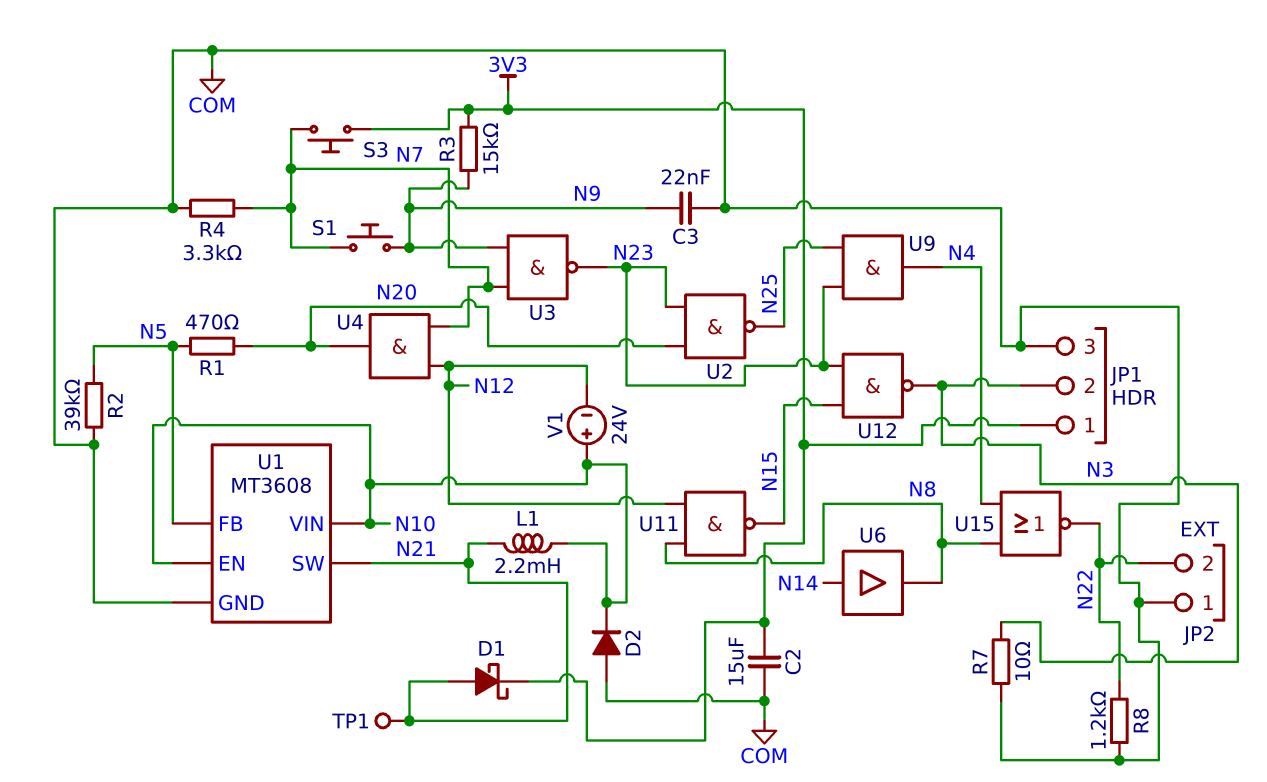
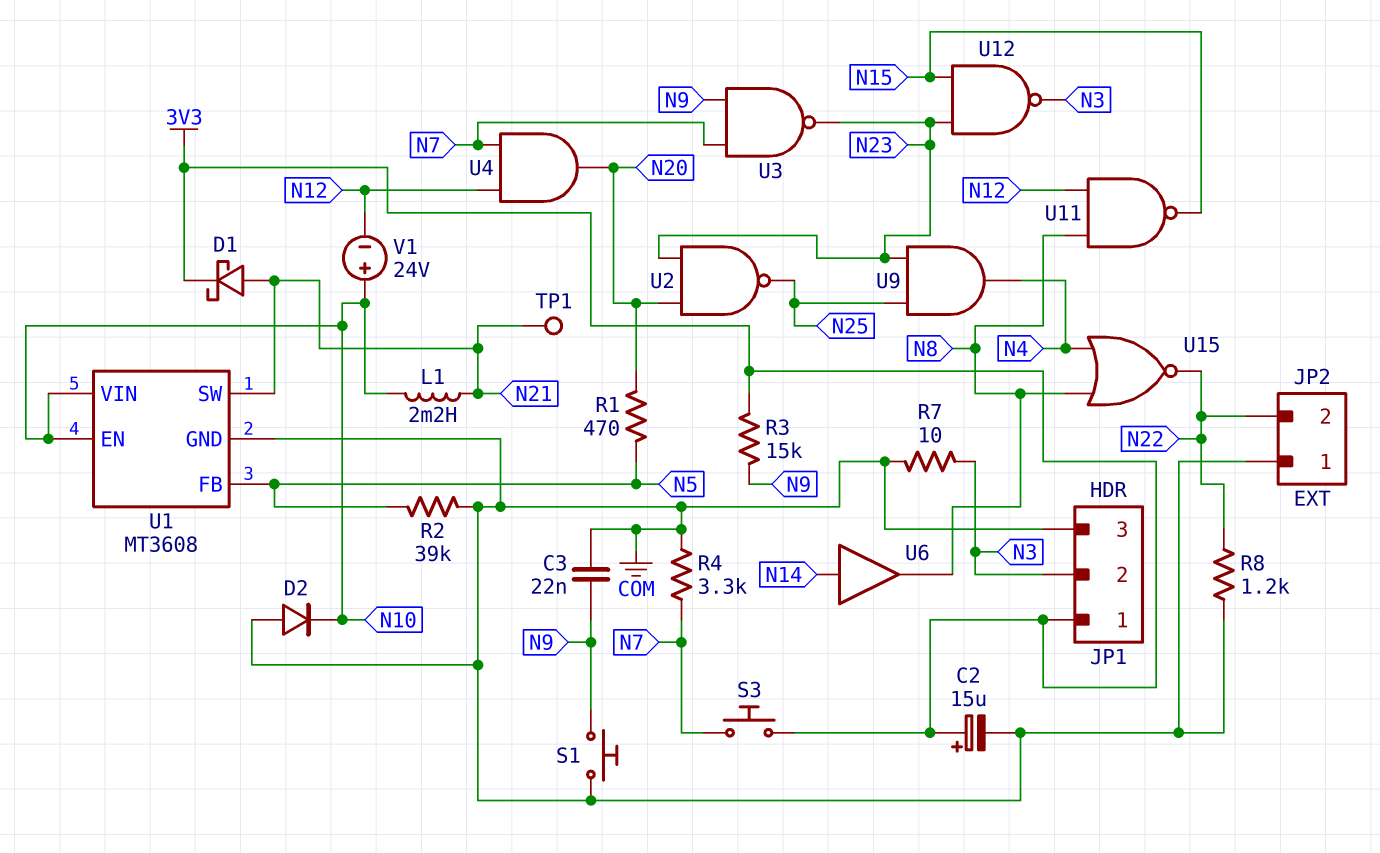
C2: 15uF (3V3, COM) -> 15uF (plus 3V3, minus COM)
S1: button (N7, N9) -> button (COM, N9)

